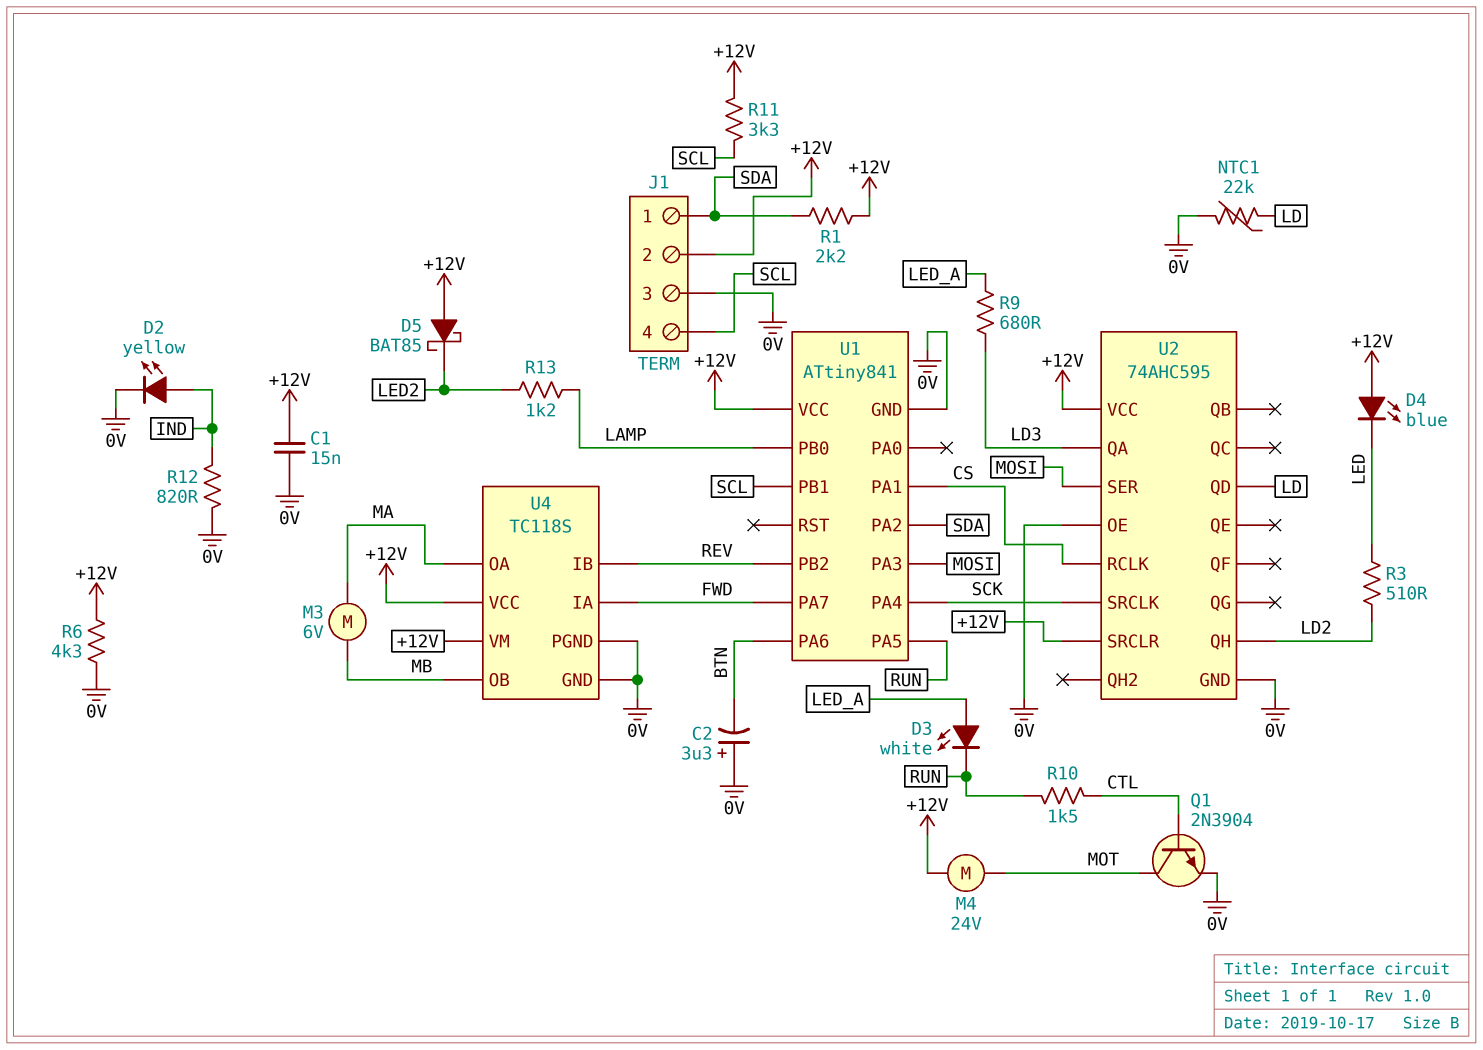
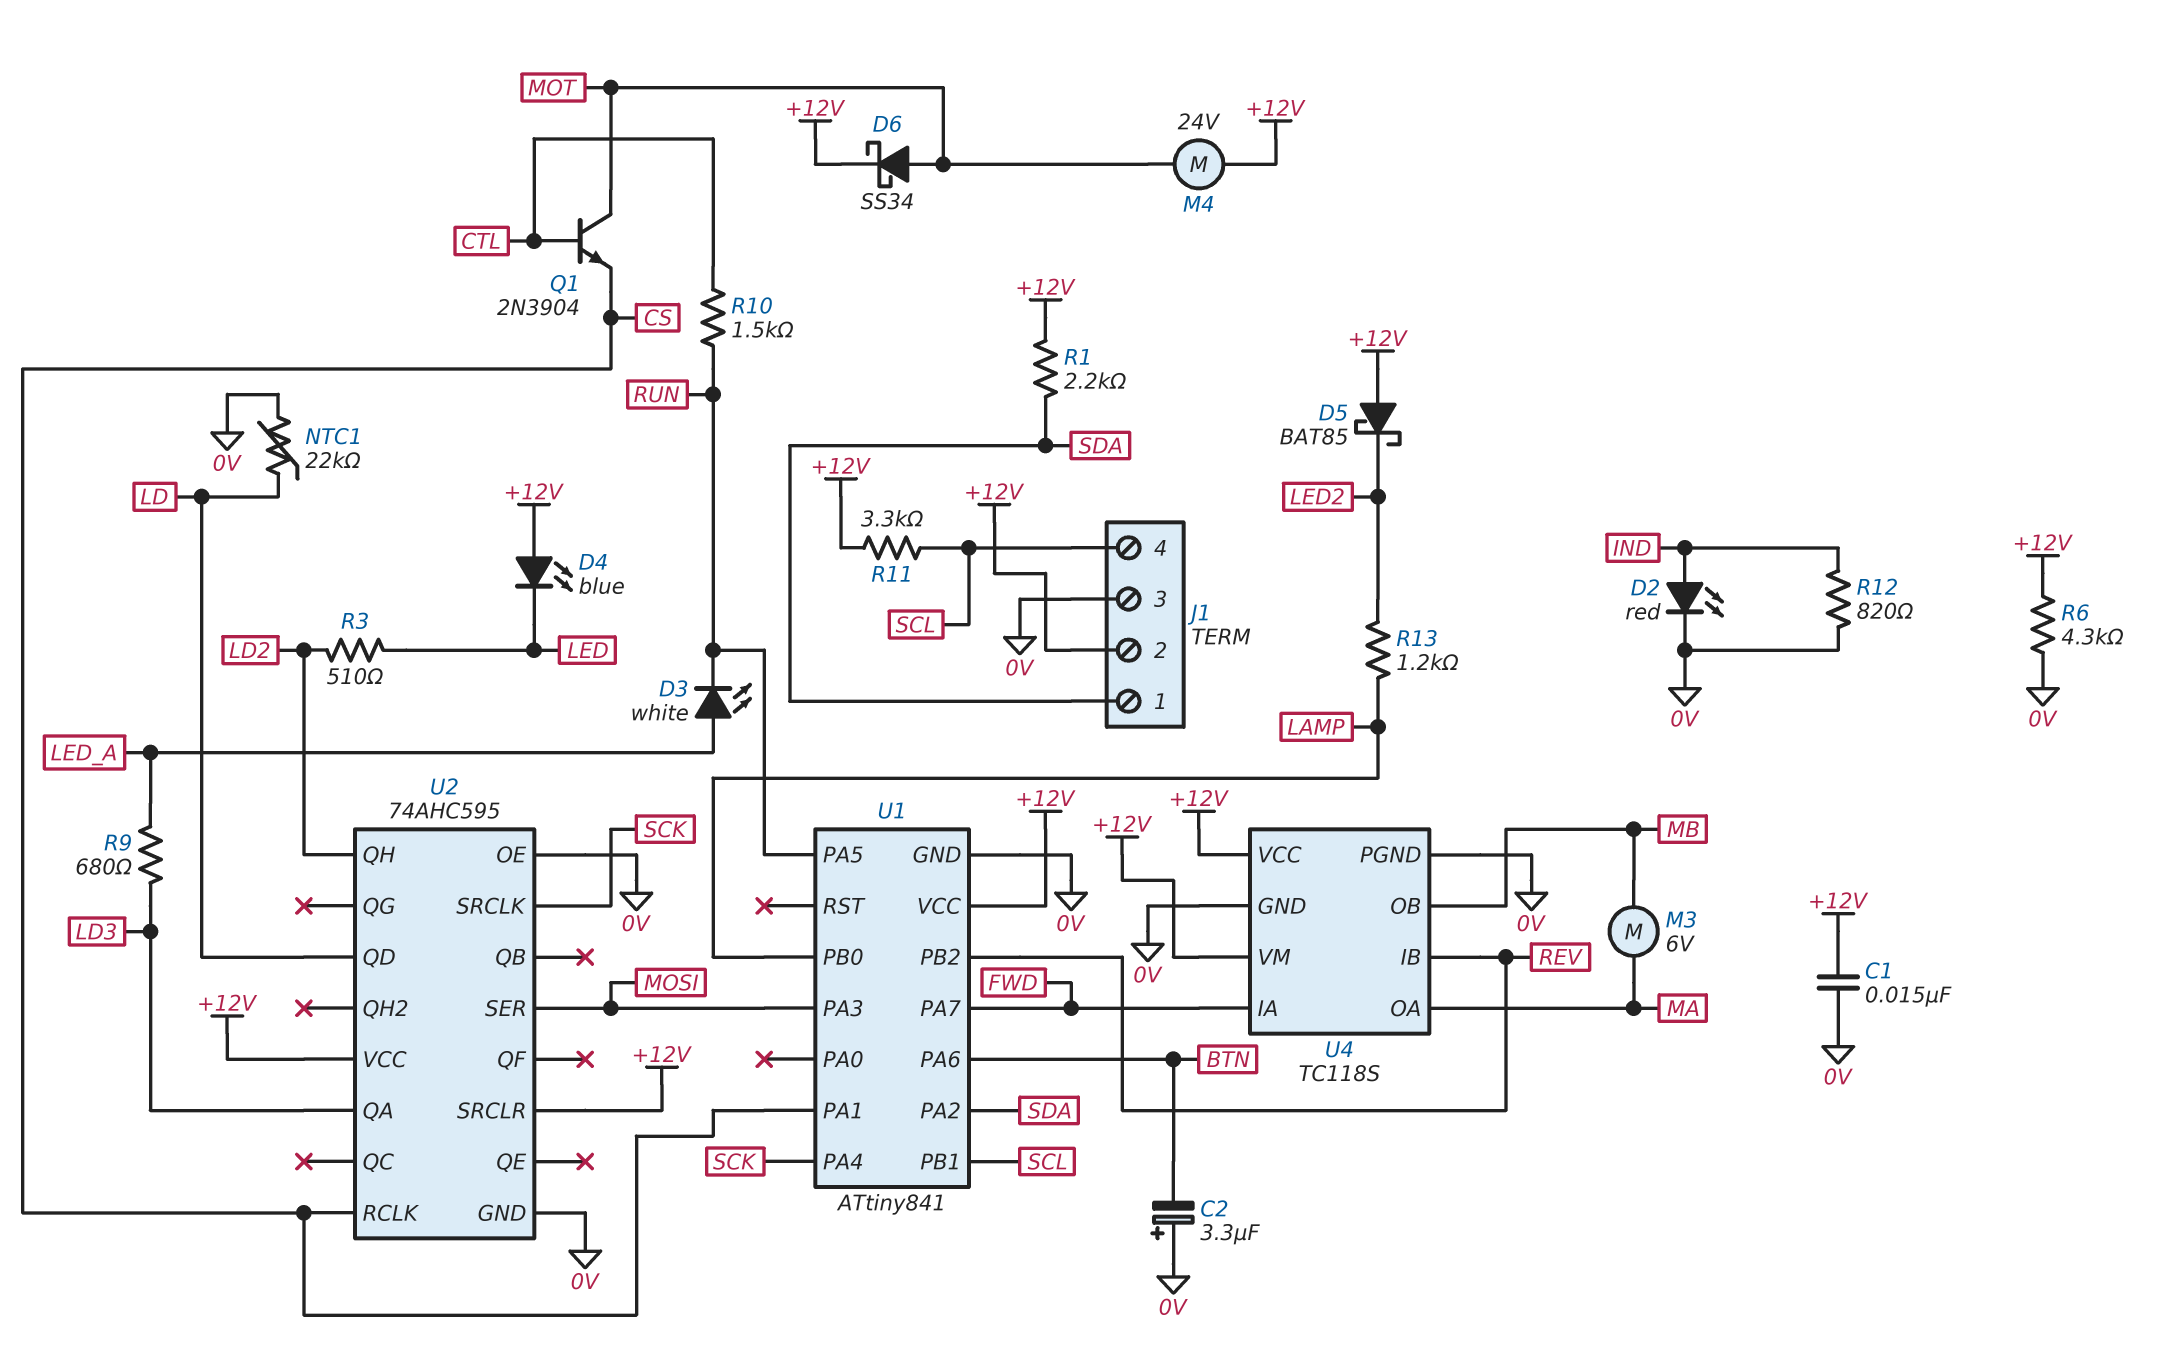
D2: LED yellow (A IND, K 0V) -> LED red (A IND, K 0V)
D6: none -> schottky SS34 (A MOT, K +12V)
Q1: NPN 2N3904 (B CTL, C MOT, E 0V) -> NPN 2N3904 (B CTL, C MOT, E CS)

